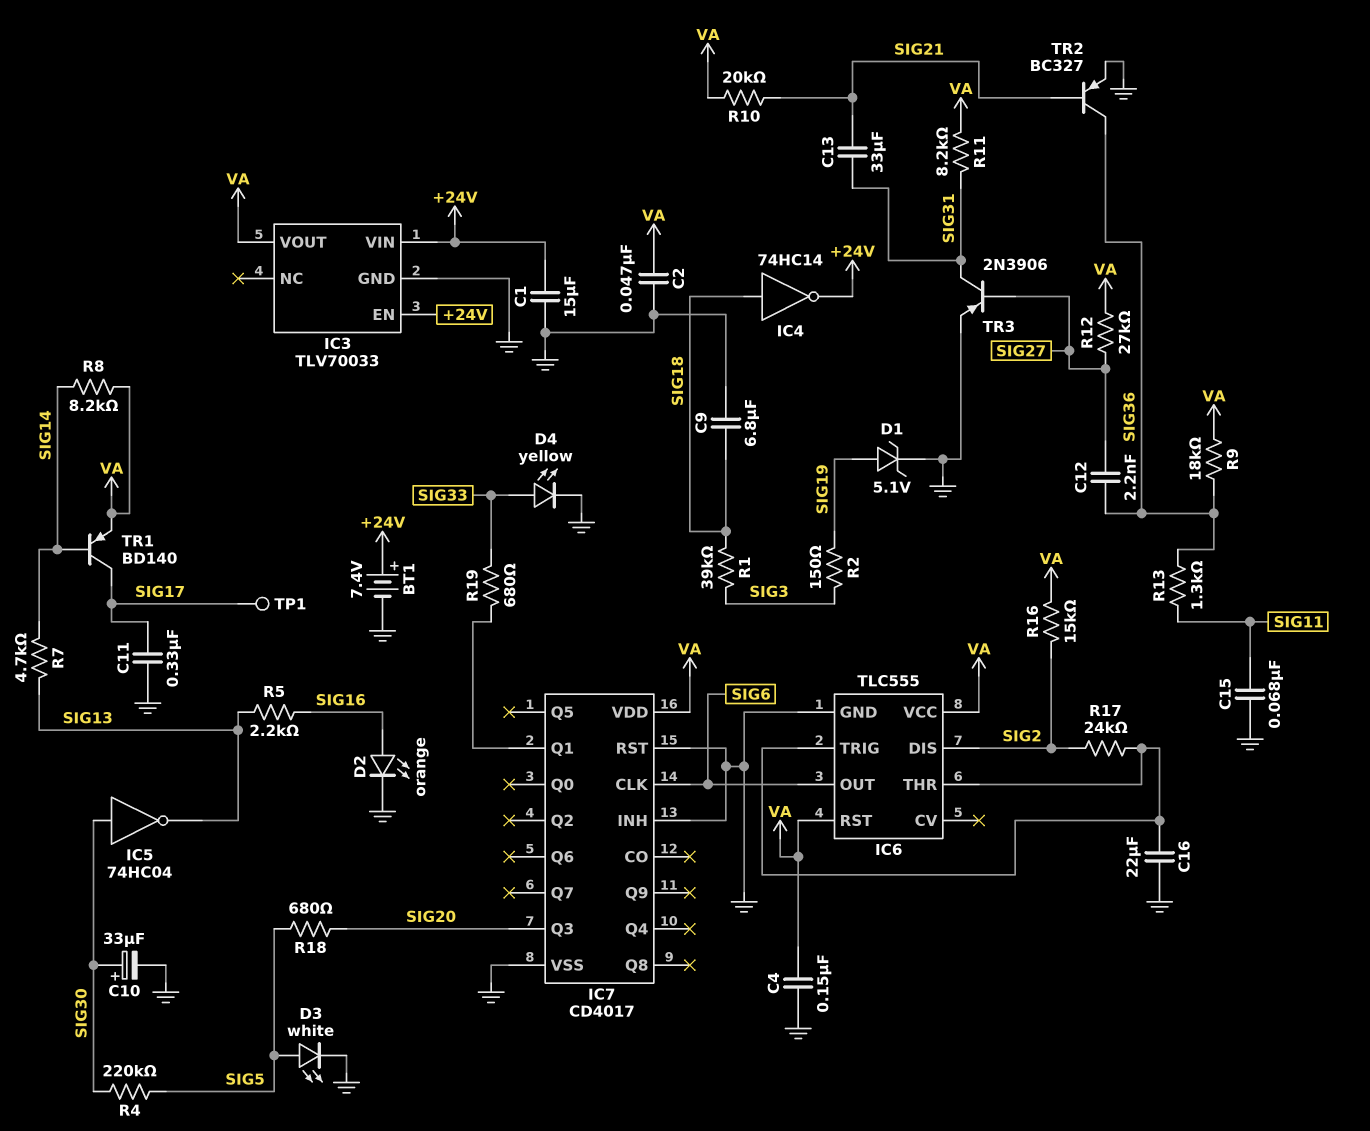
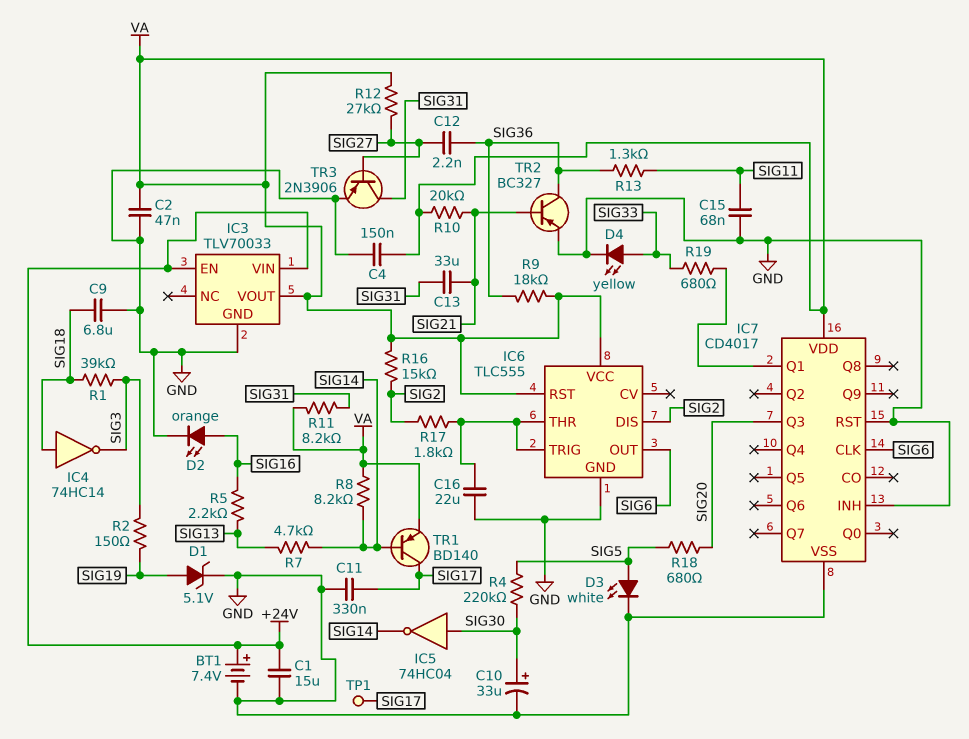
IC4: NOT 74HC14 (in SIG18, out +24V) -> NOT 74HC14 (in SIG18, out SIG3)
IC5: NOT 74HC04 (in SIG30, out SIG13) -> NOT 74HC04 (in SIG30, out SIG14)
R17: 24k (IC6/THR, SIG2) -> 1.8k (IC6/THR, SIG2)

